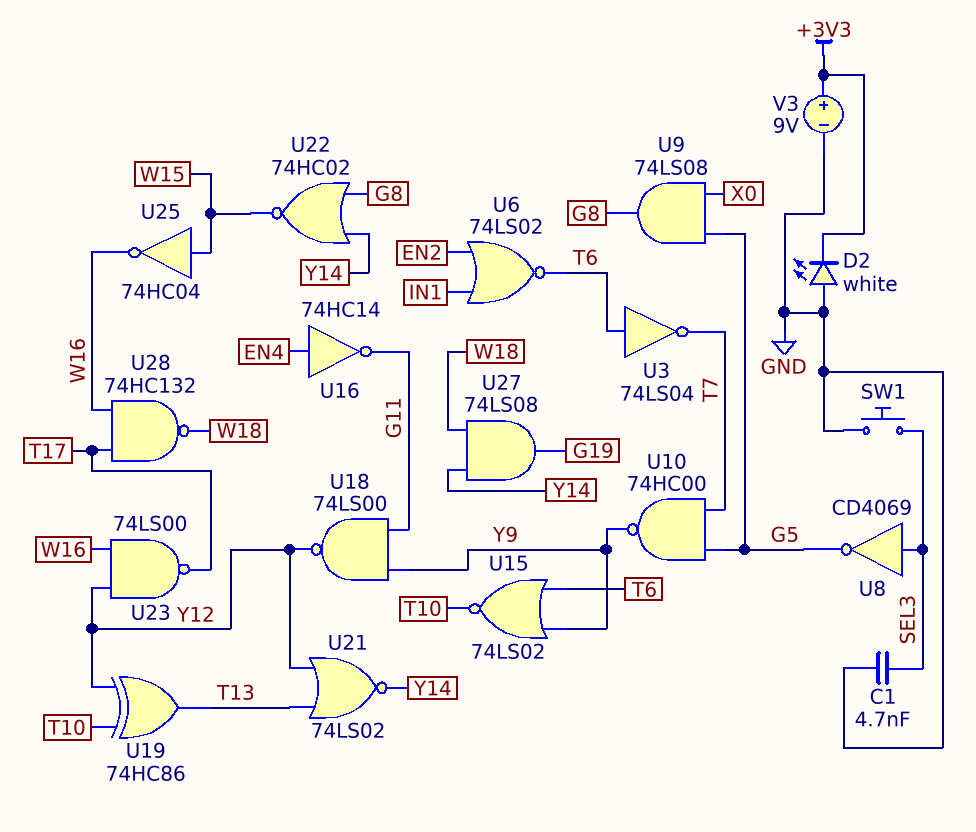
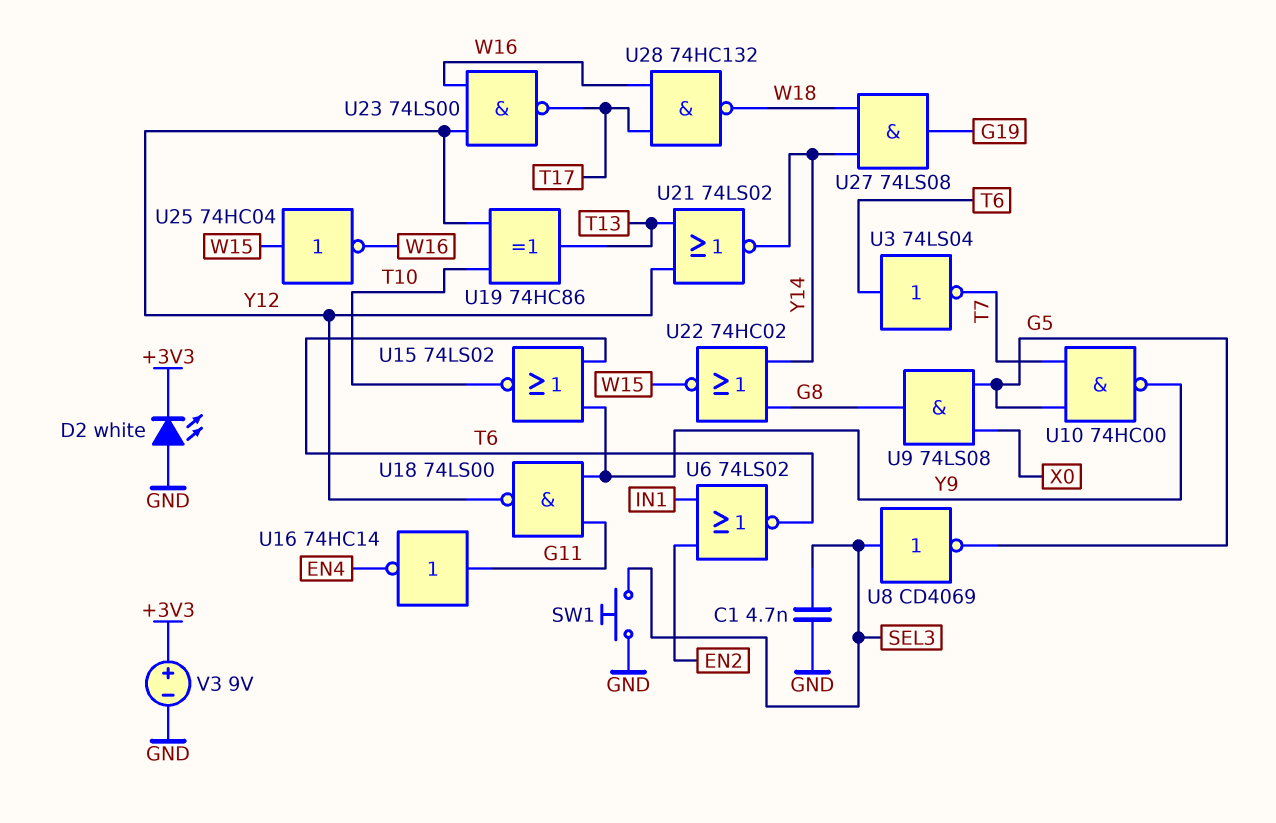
U16: NOT 74HC14 (in EN4, out G11) -> NOT 74HC14 (in G11, out EN4)

